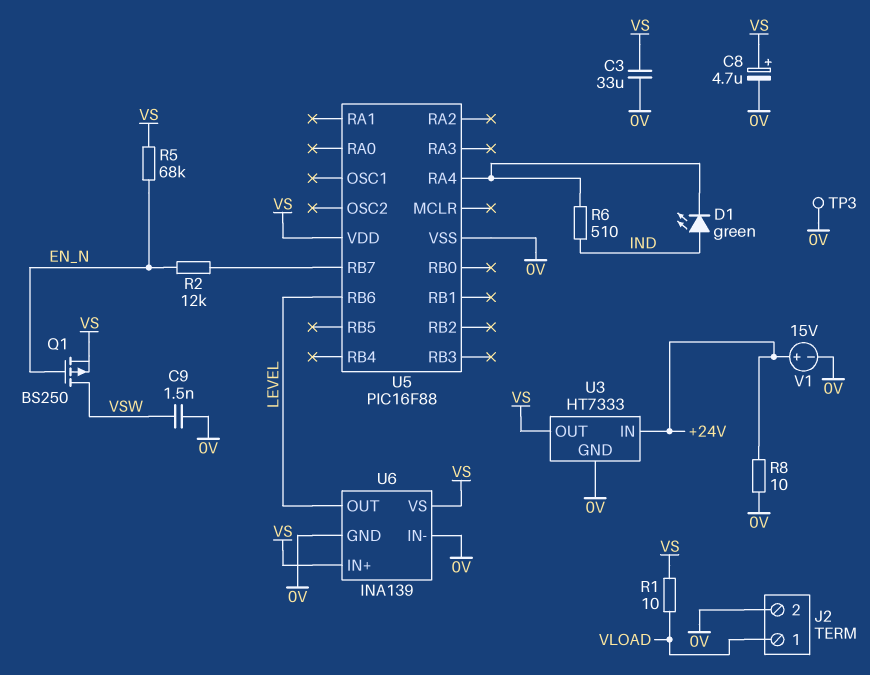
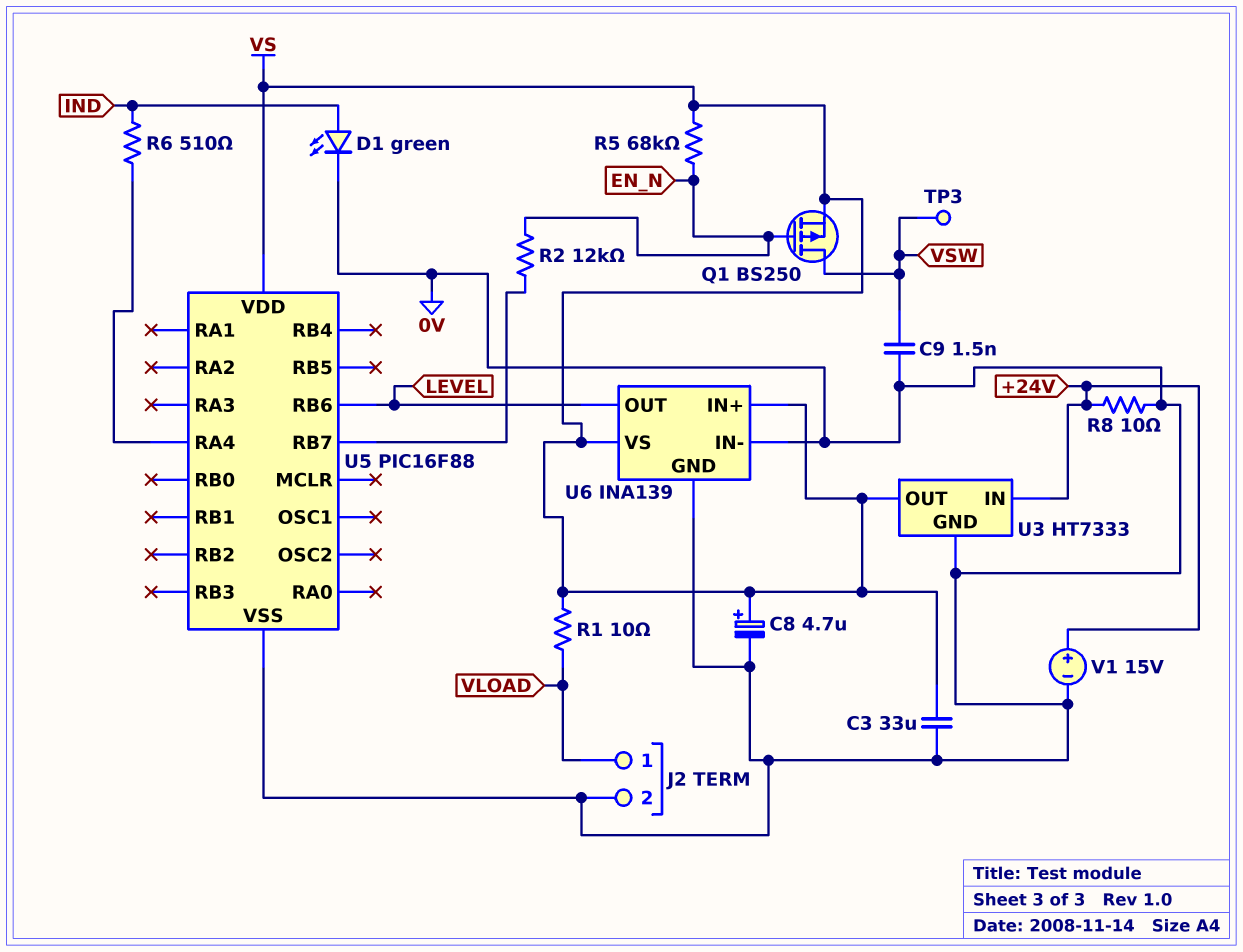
D1: LED green (A IND, K U5/RA4) -> LED green (A IND, K 0V)
TP3: test point (0V) -> test point (VSW)

